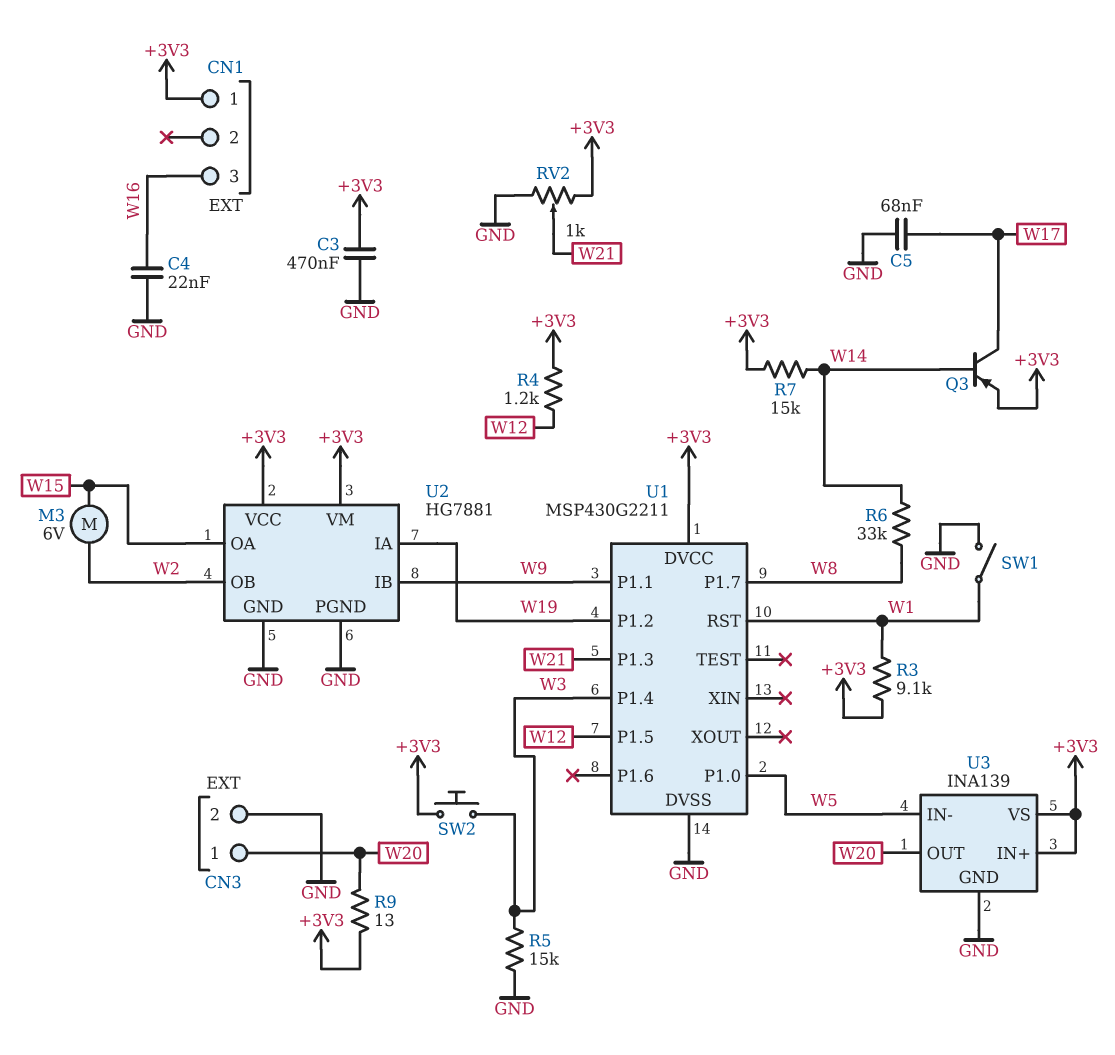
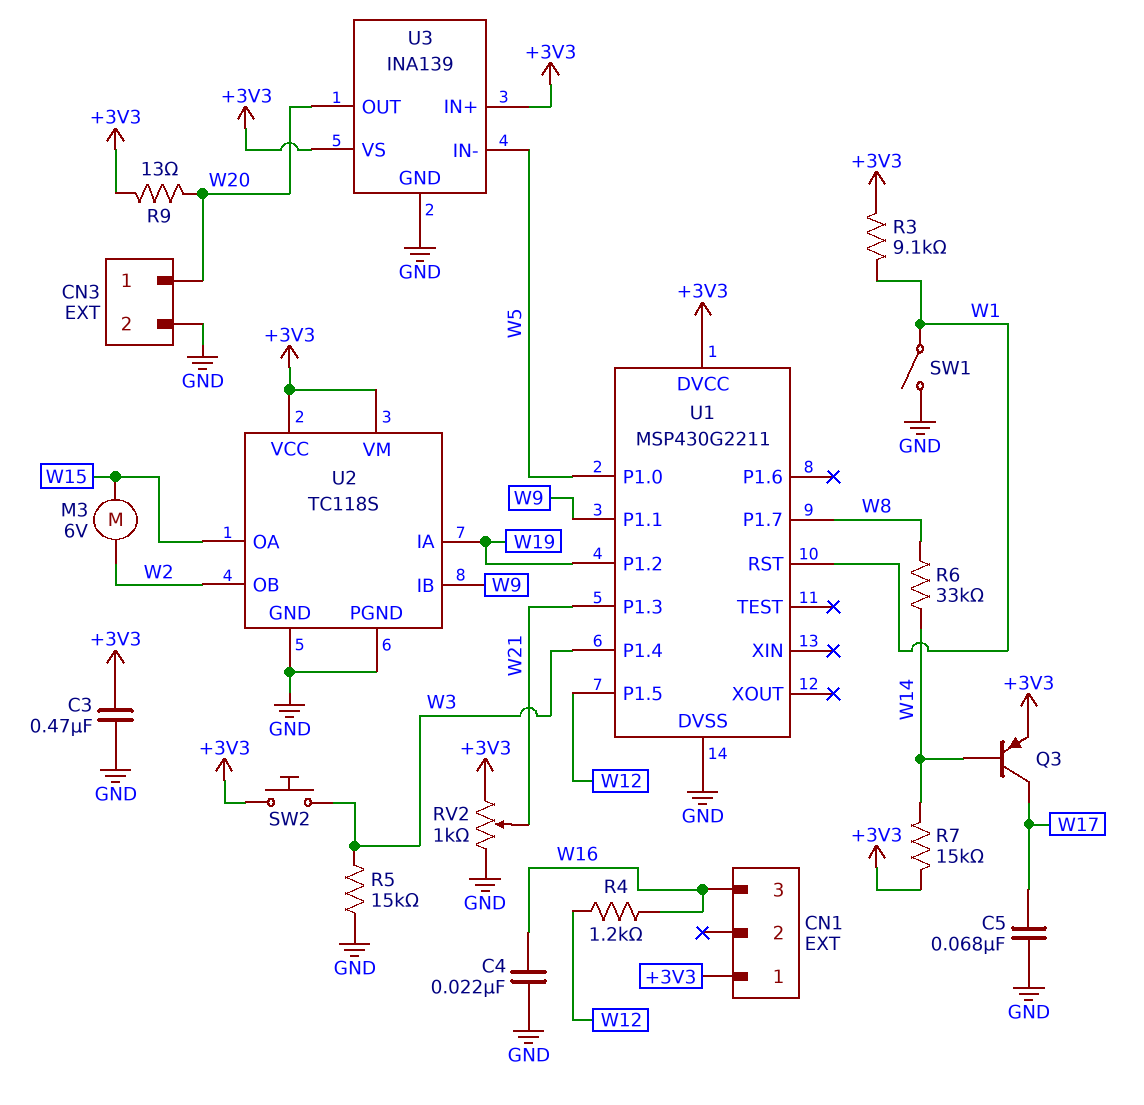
R4: 1.2k (+3V3, W12) -> 1.2k (W12, W16)
U2: HG7881 -> TC118S

